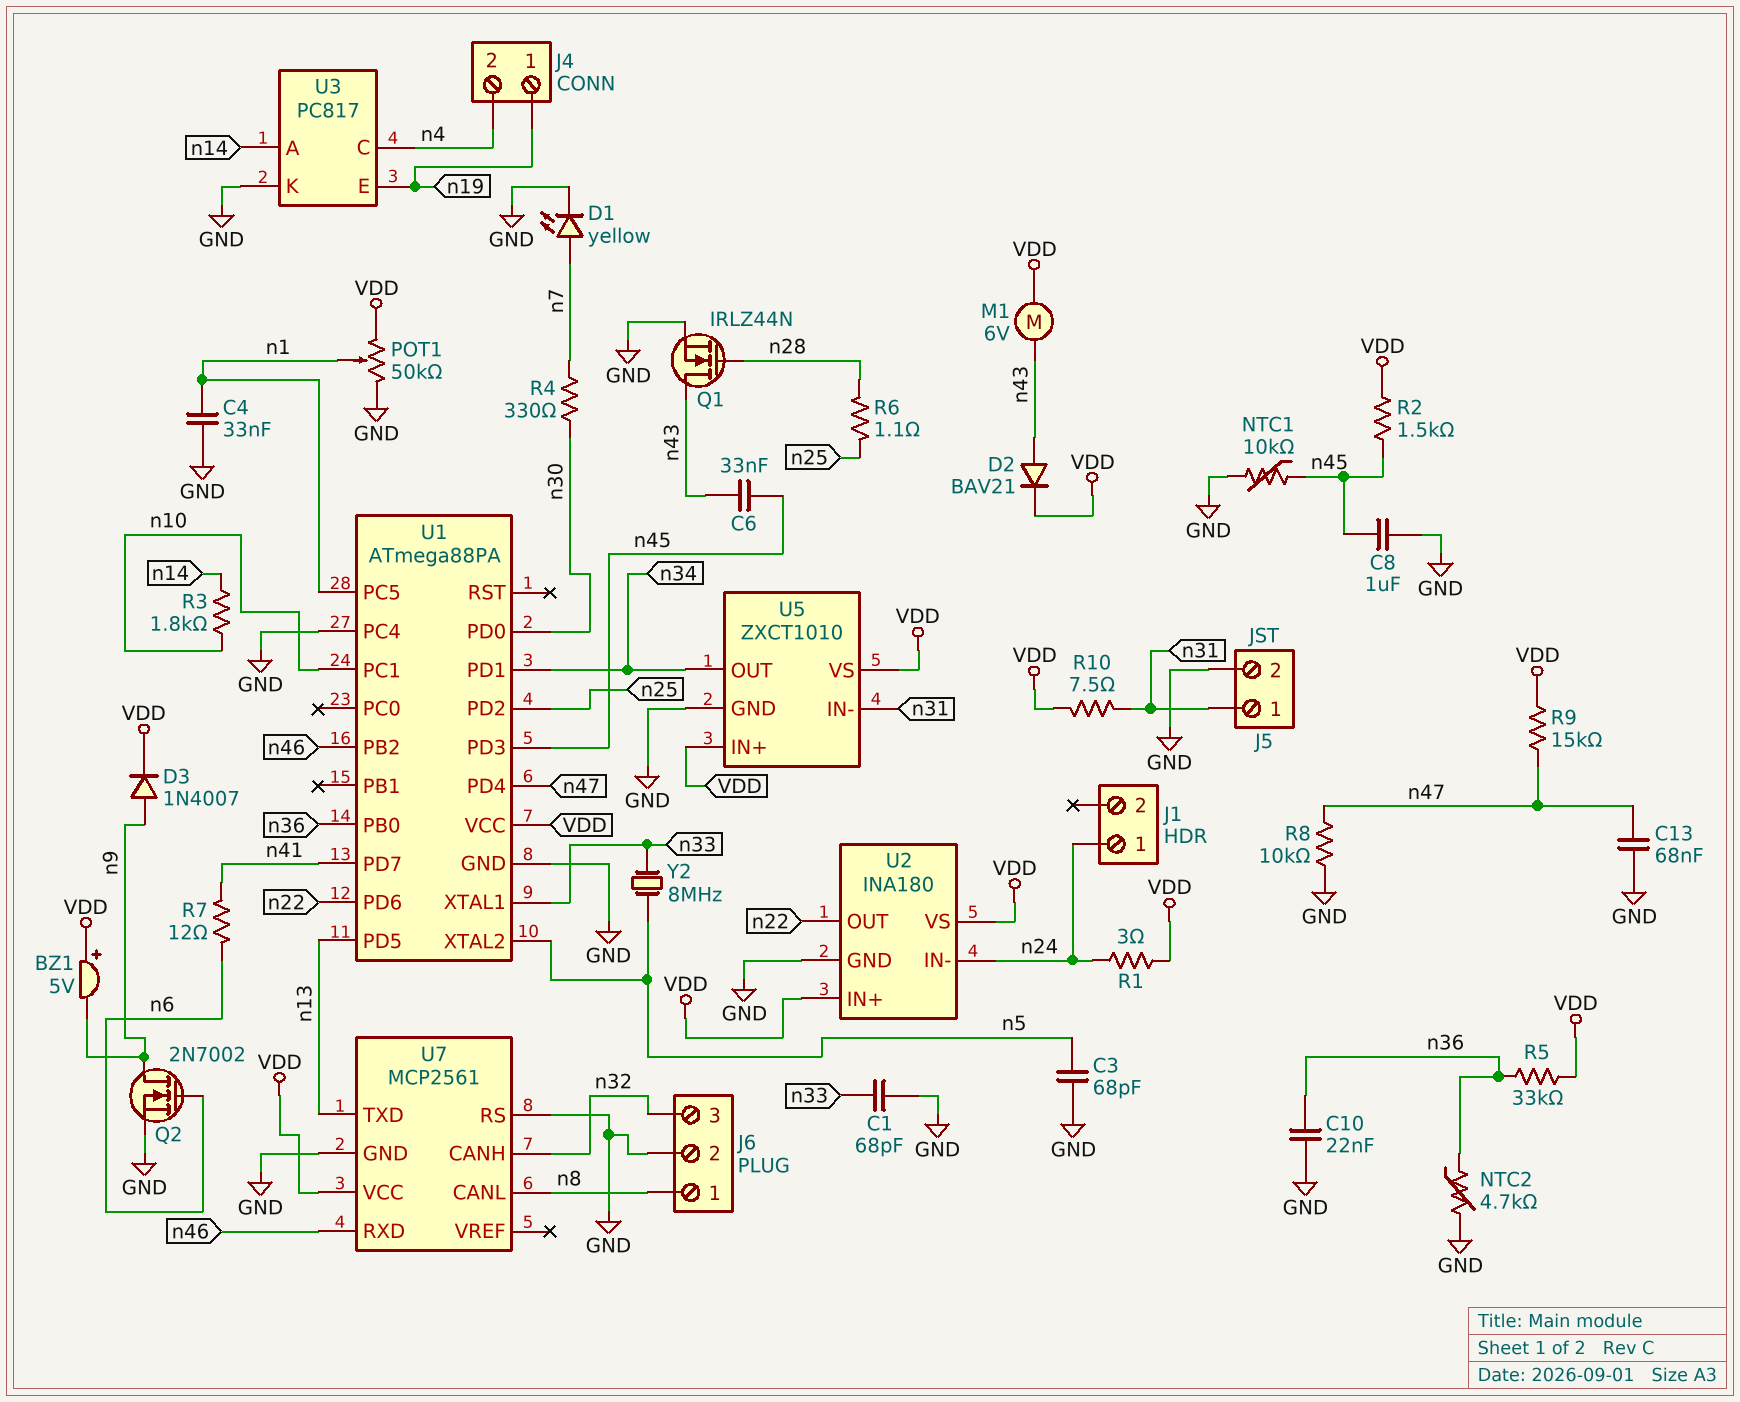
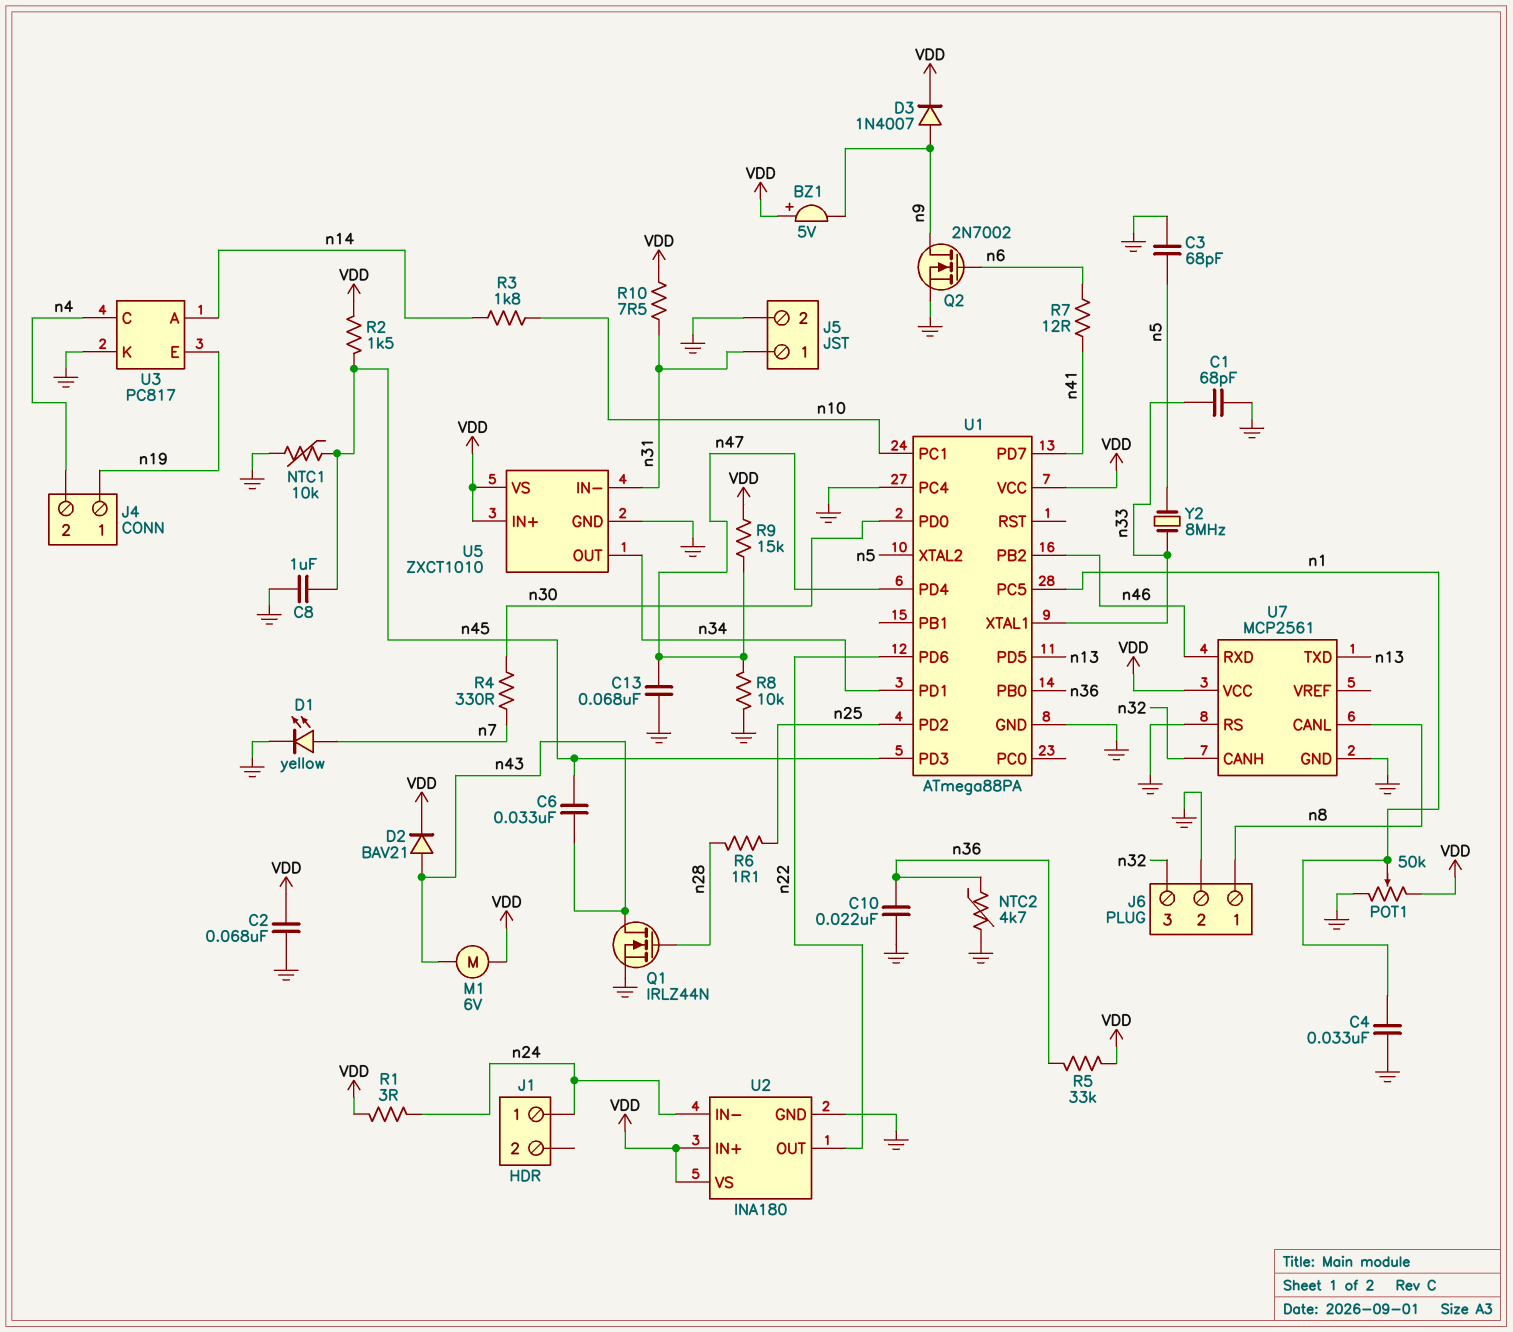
C2: none -> 68nF (GND, VDD)

